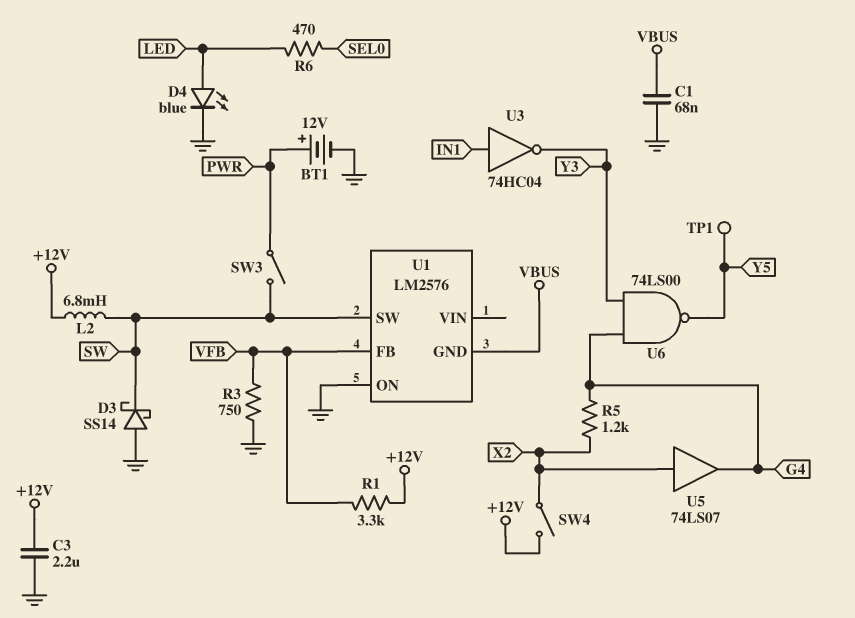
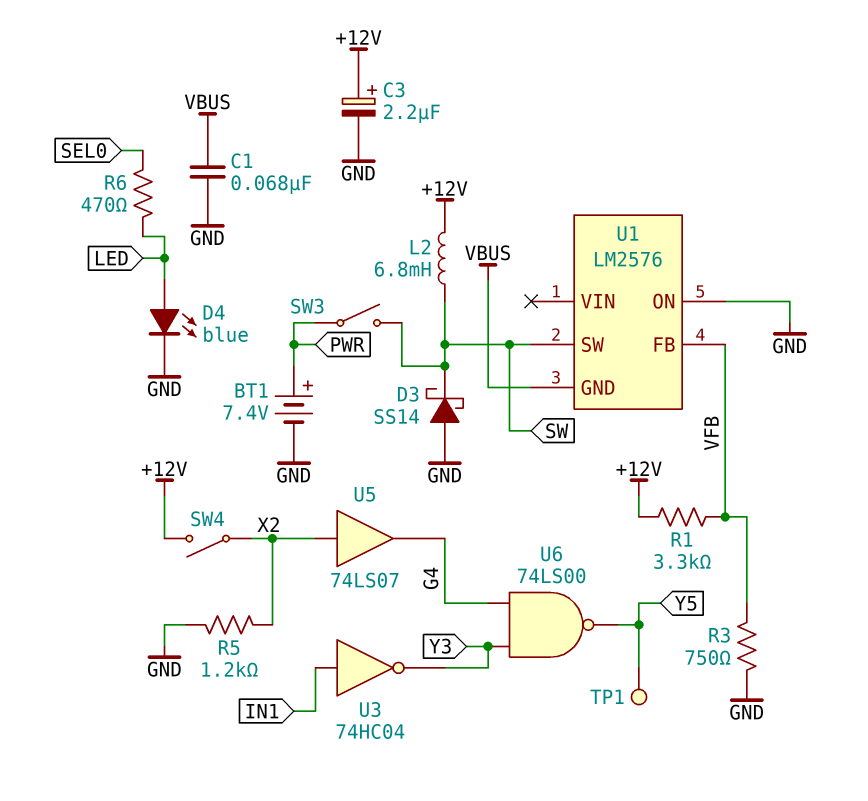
BT1: 12V (plus PWR, minus GND) -> 7.4V (plus PWR, minus GND)
C3: 2.2uF (+12V, GND) -> 2.2uF (plus +12V, minus GND)
R5: 1.2k (G4, X2) -> 1.2k (GND, X2)

